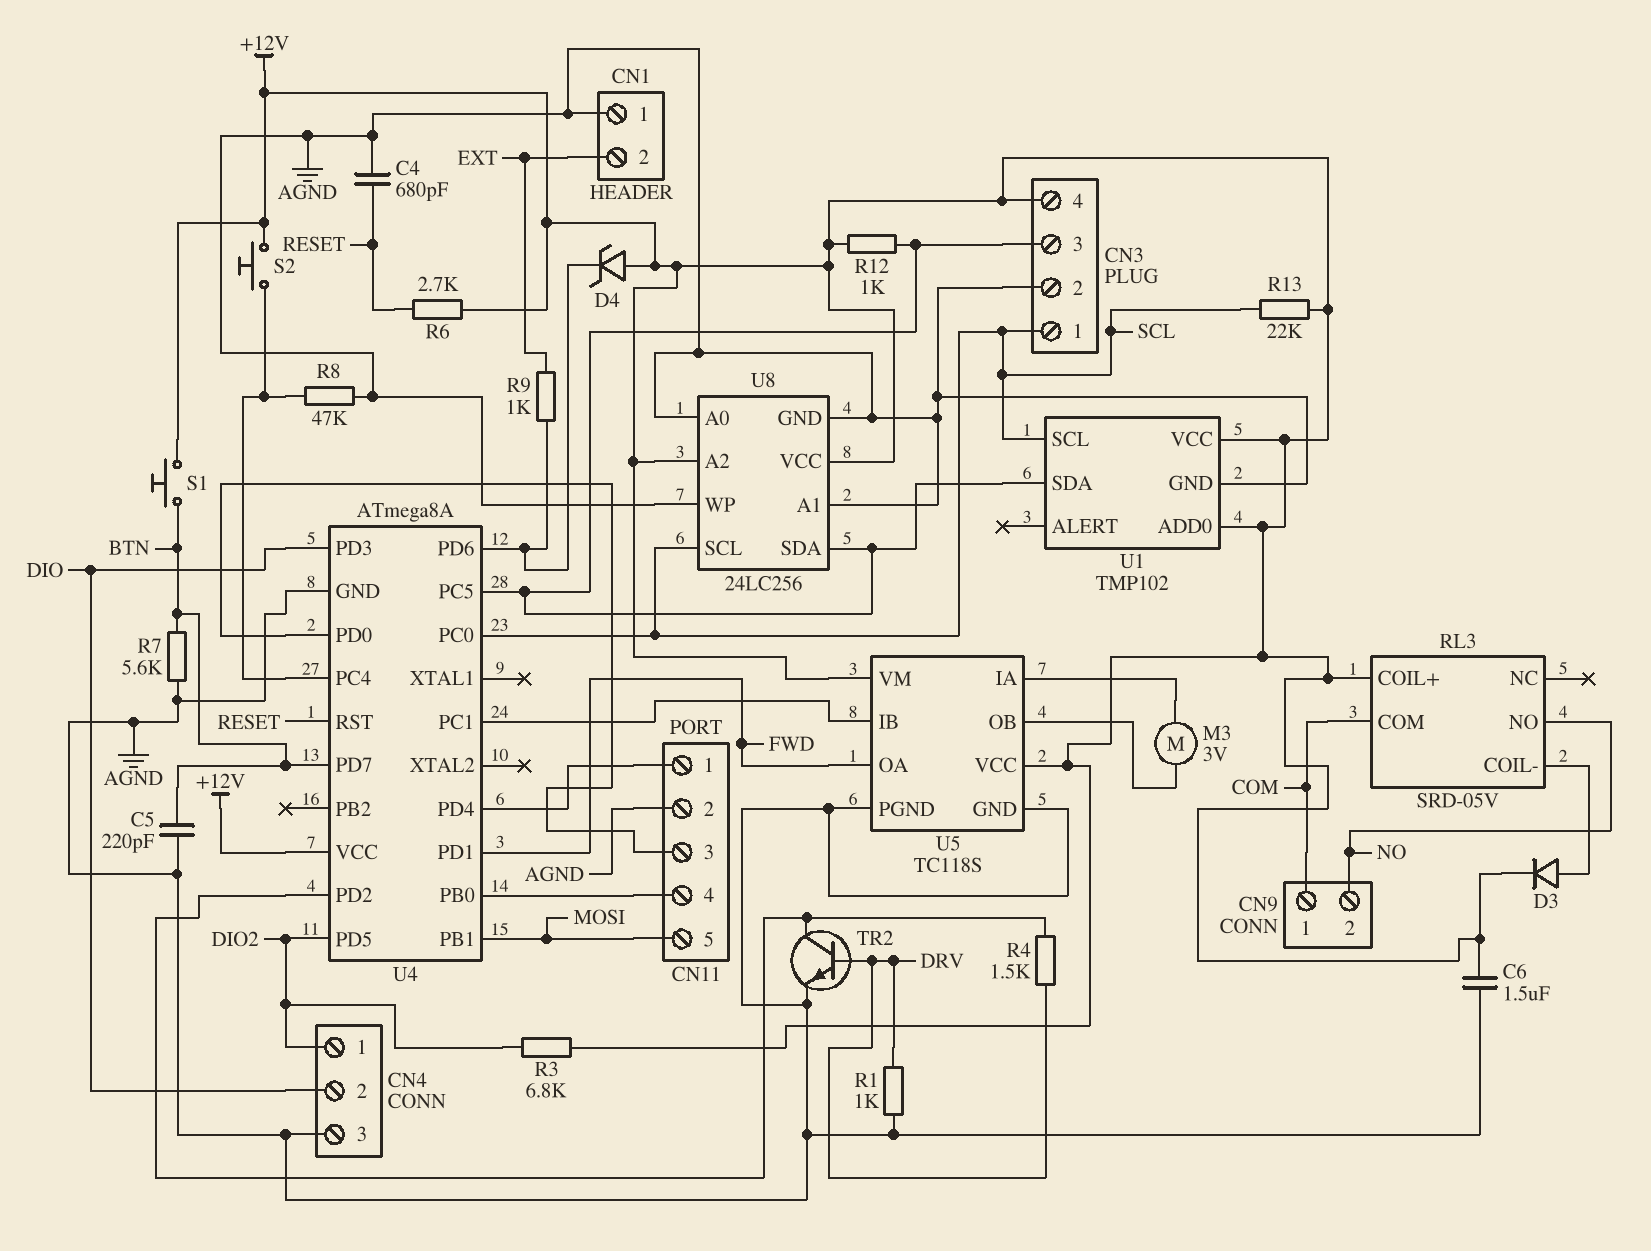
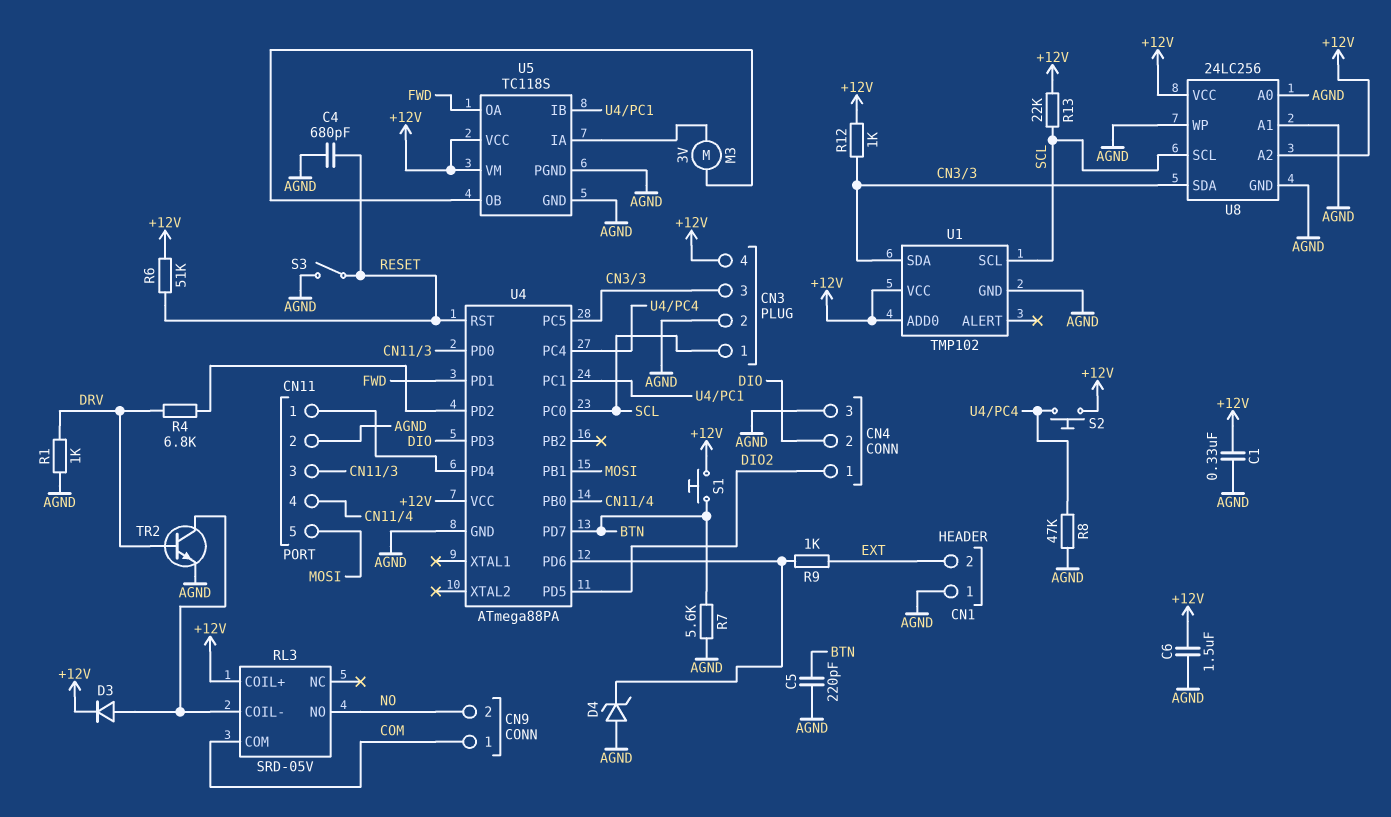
C1: none -> 330nF (+12V, AGND)
D4: zener (A +12V, K U4/PD6) -> zener (A AGND, K U4/PD6)
R3: 6.8k (+12V, DIO2) -> none
R4: 1.5k (DRV, U4/PD2) -> 6.8k (DRV, U4/PD2)
R6: 2.7k (+12V, RESET) -> 51k (+12V, RESET)
S3: none -> switch (AGND, RESET)
TR2: NPN (B DRV, C U4/PD2, E AGND) -> NPN (B DRV, C RL3/COIL-, E AGND)
U4: ATmega8A -> ATmega88PA

